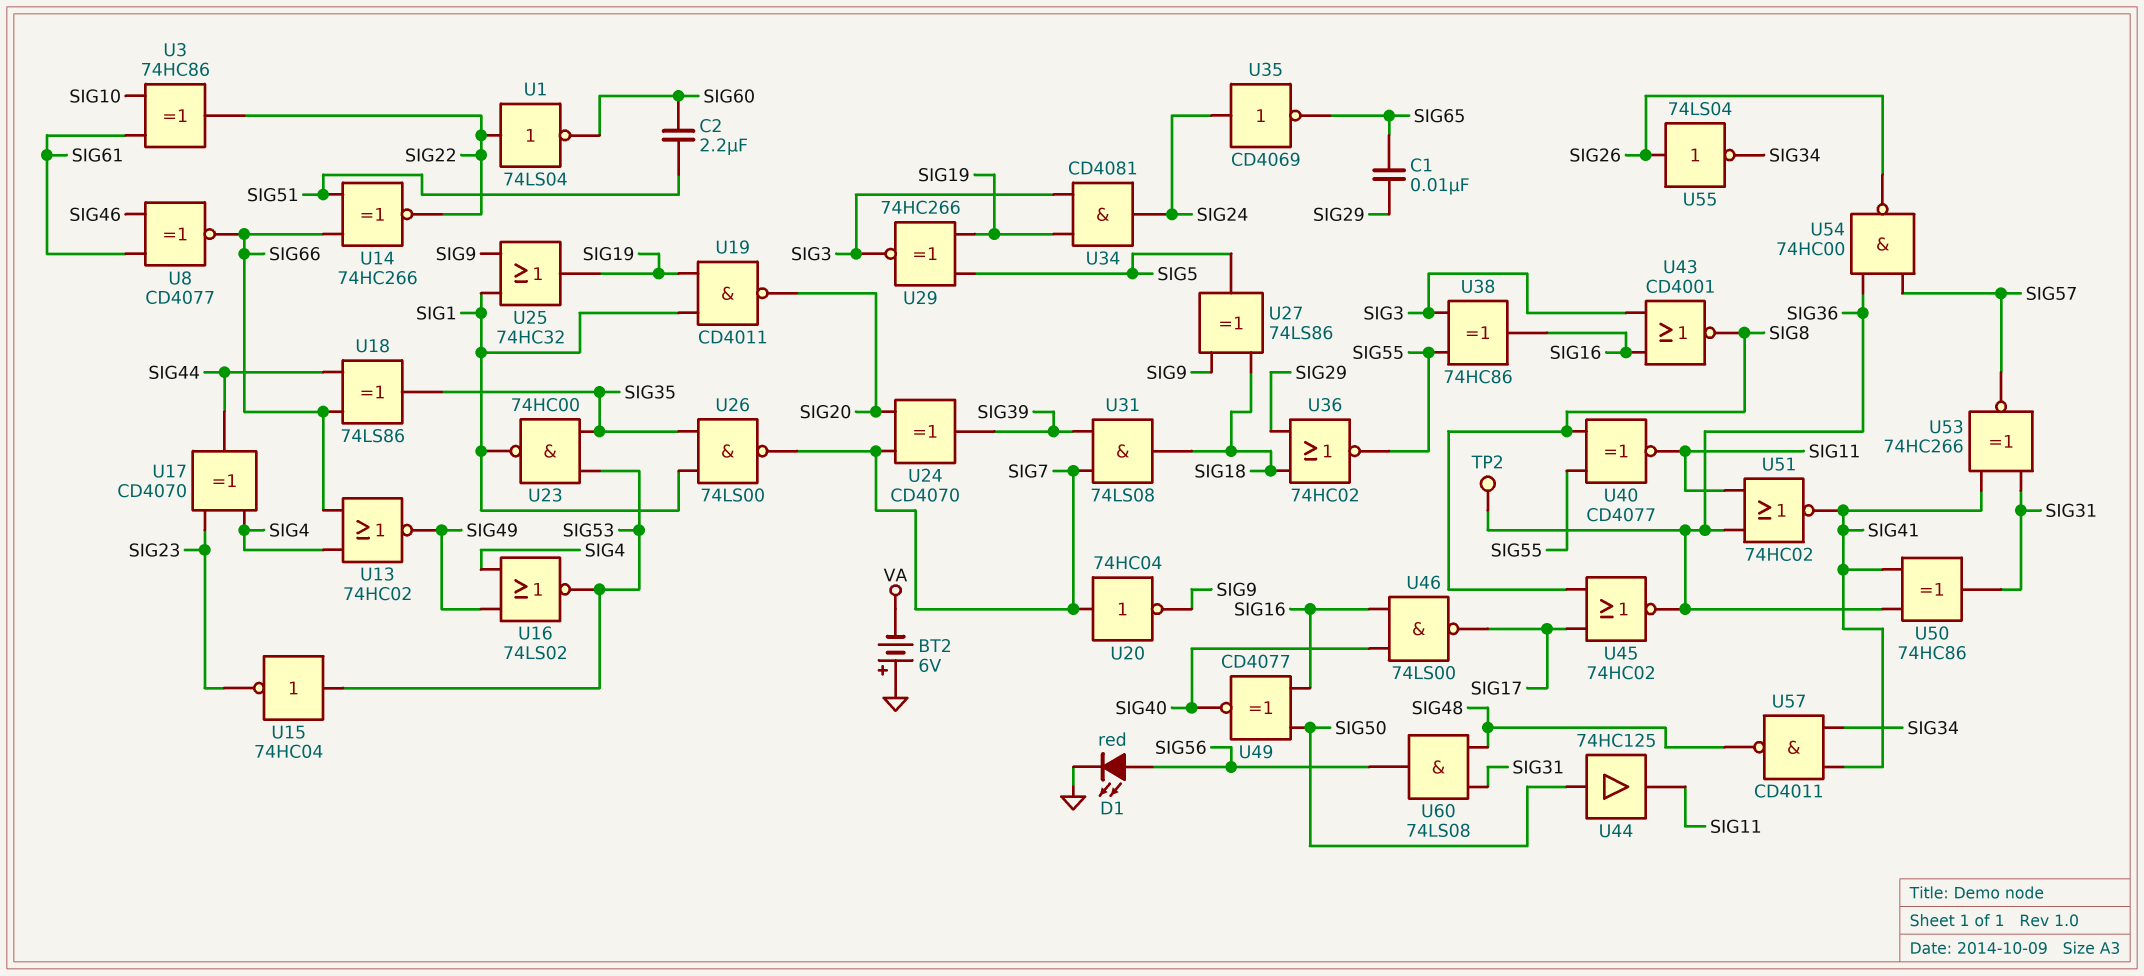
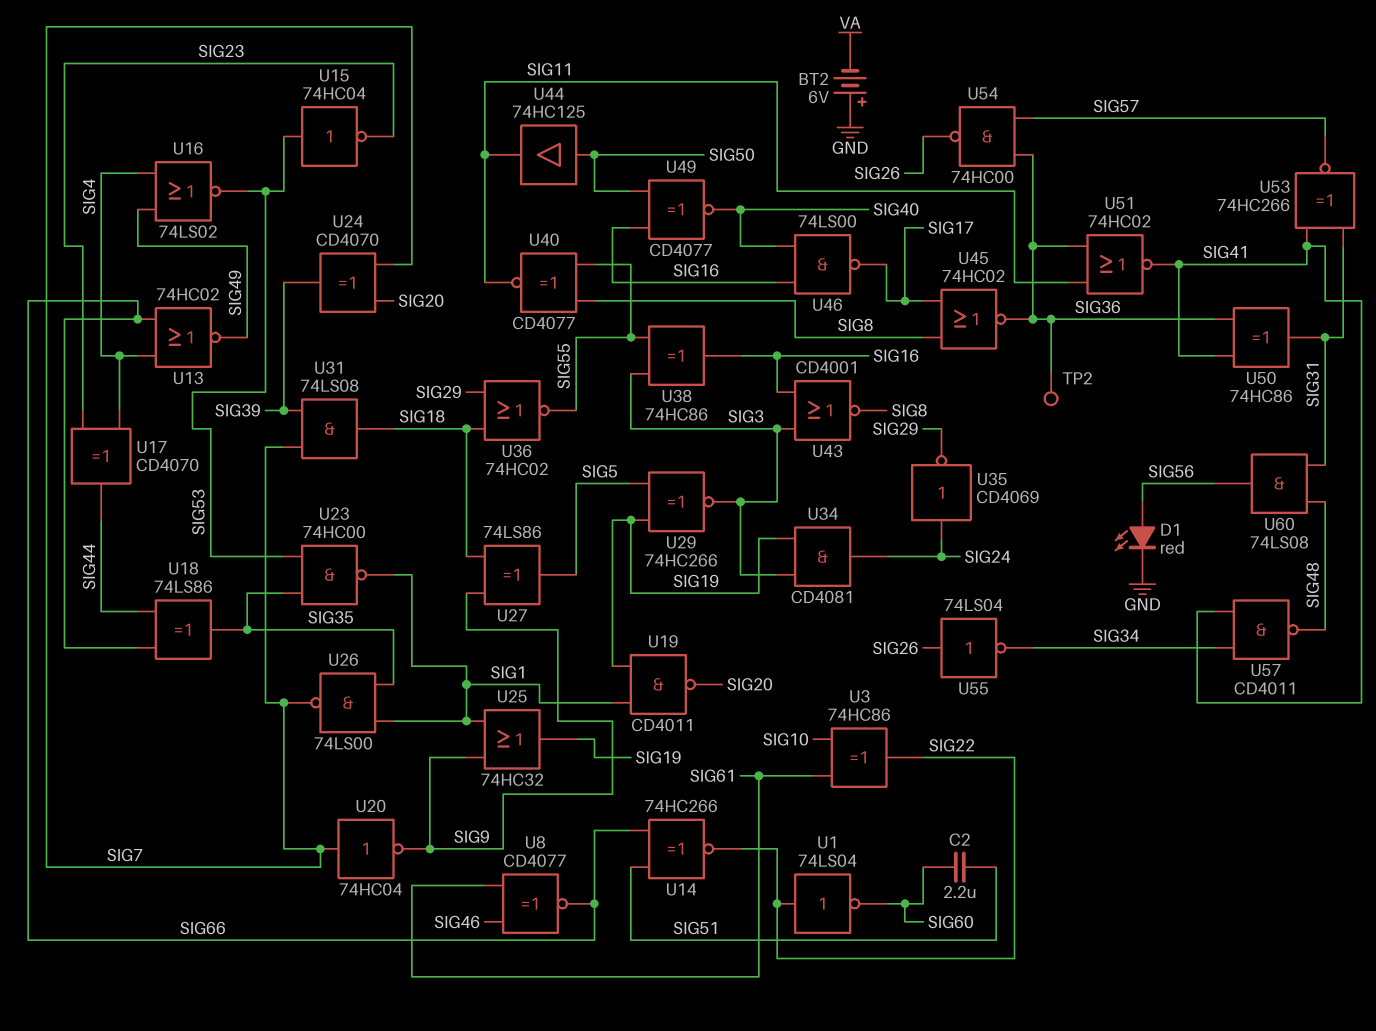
C1: 10nF (SIG29, SIG65) -> none
U35: NOT CD4069 (in SIG24, out SIG65) -> NOT CD4069 (in SIG24, out SIG29)

